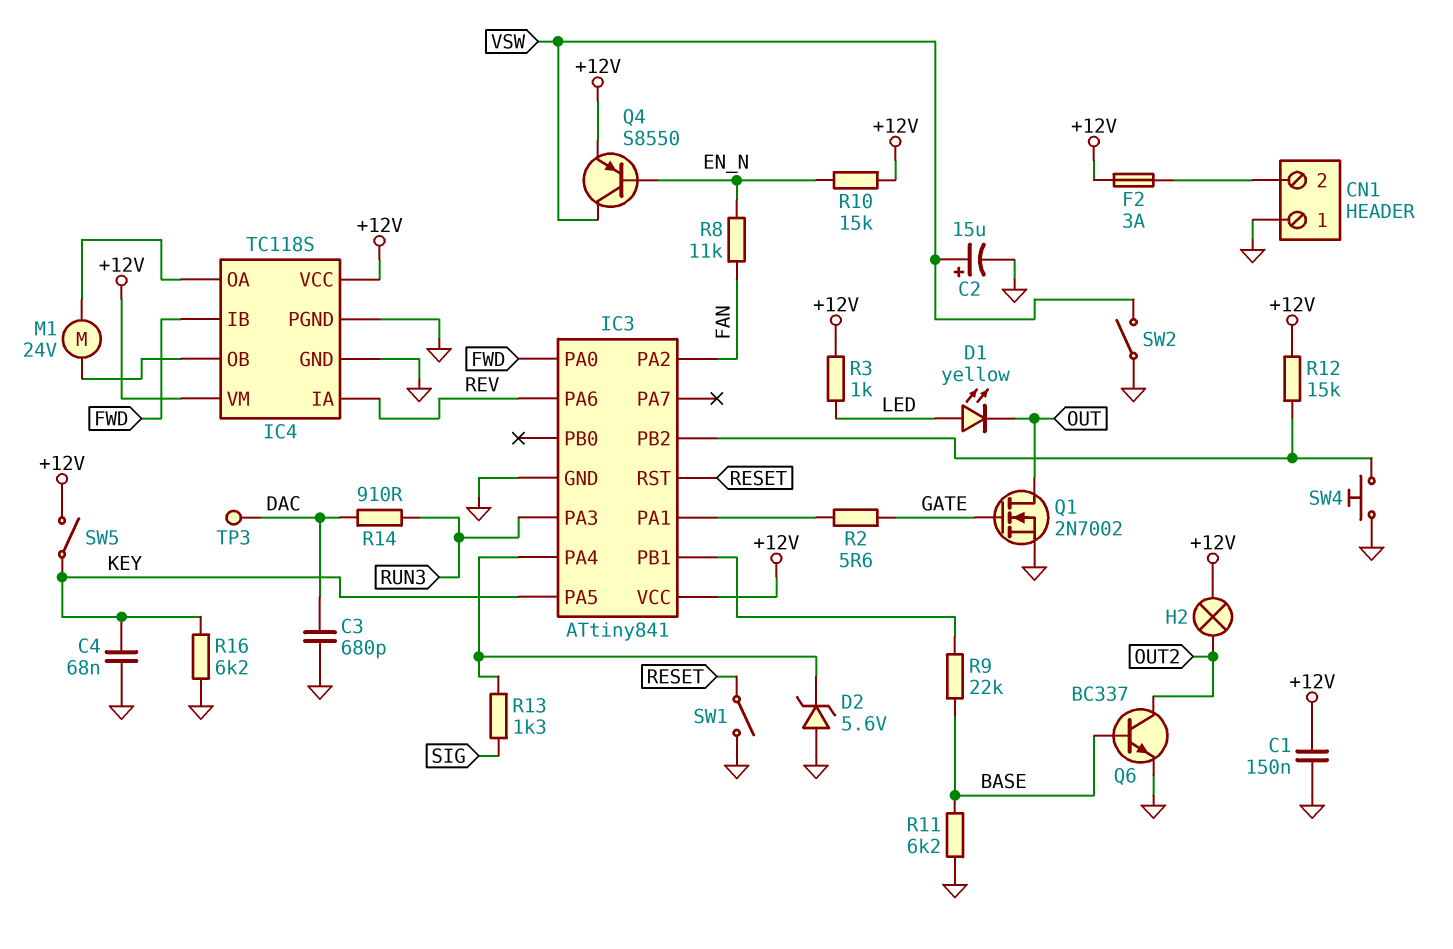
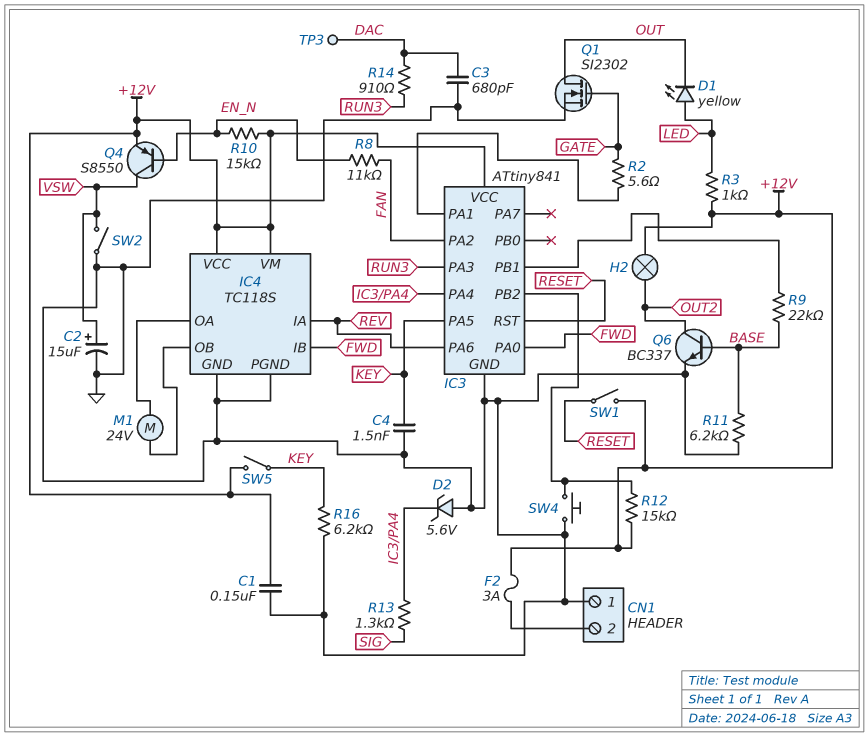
C4: 68nF (GND, KEY) -> 1.5nF (GND, KEY)
Q1: NMOS 2N7002 (G GATE, D OUT, S GND) -> NMOS SI2302 (G GATE, D OUT, S GND)
SW1: switch (GND, RESET) -> switch (+12V, RESET)

